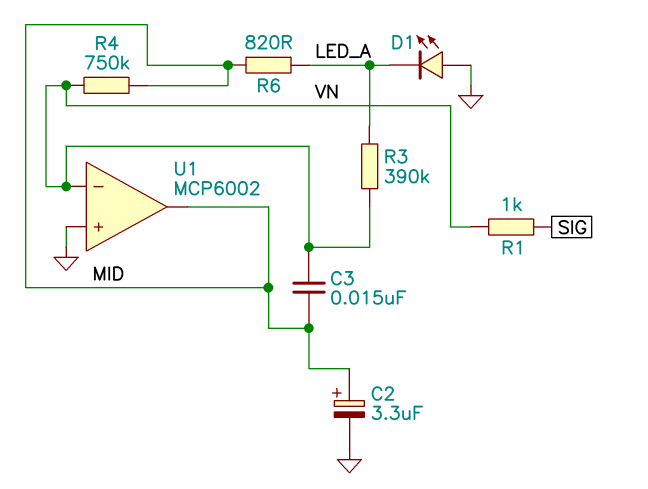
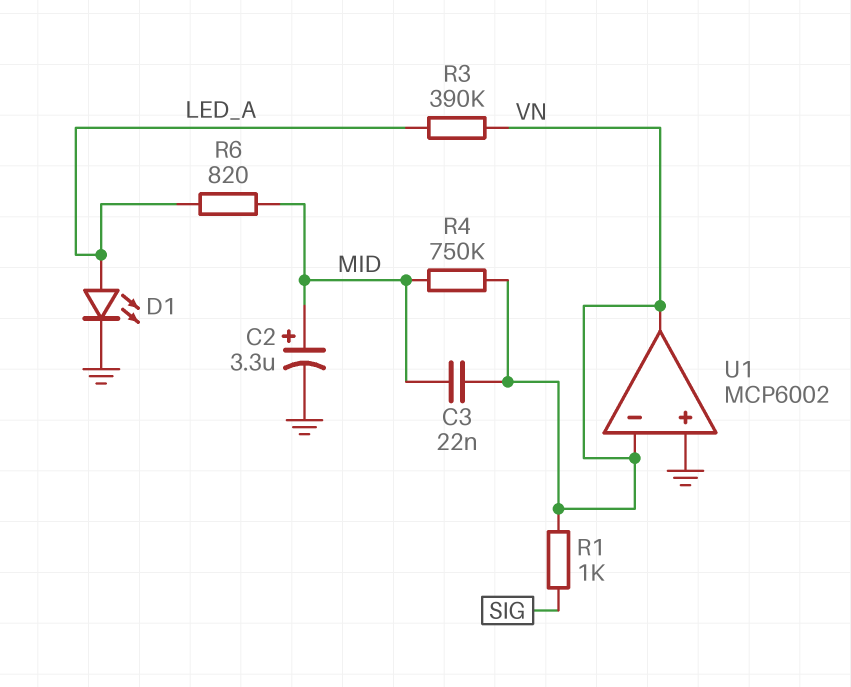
C3: 15nF (MID, VN) -> 22nF (MID, VN)
D1: LED (A GND, K LED_A) -> LED (A LED_A, K GND)
U1 pin out: MID -> VN

